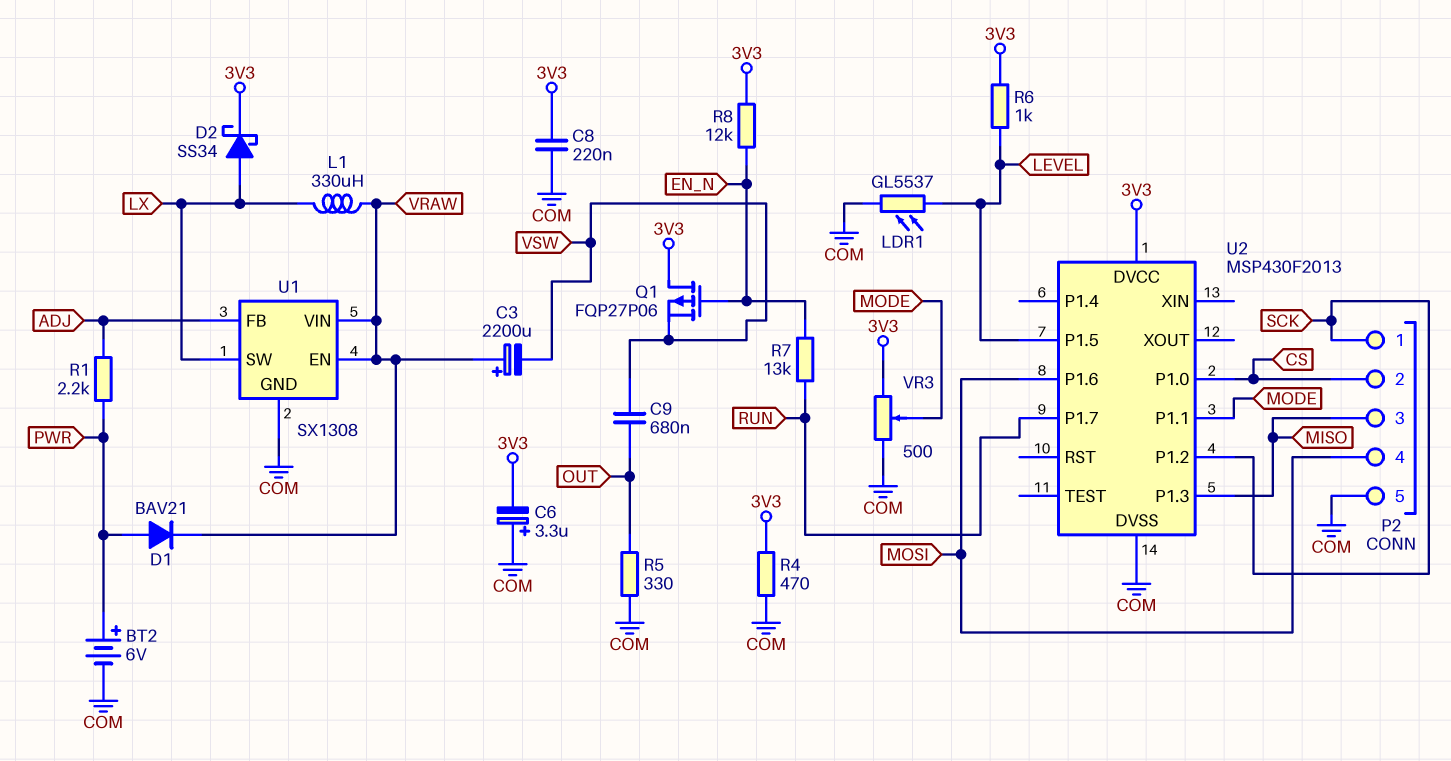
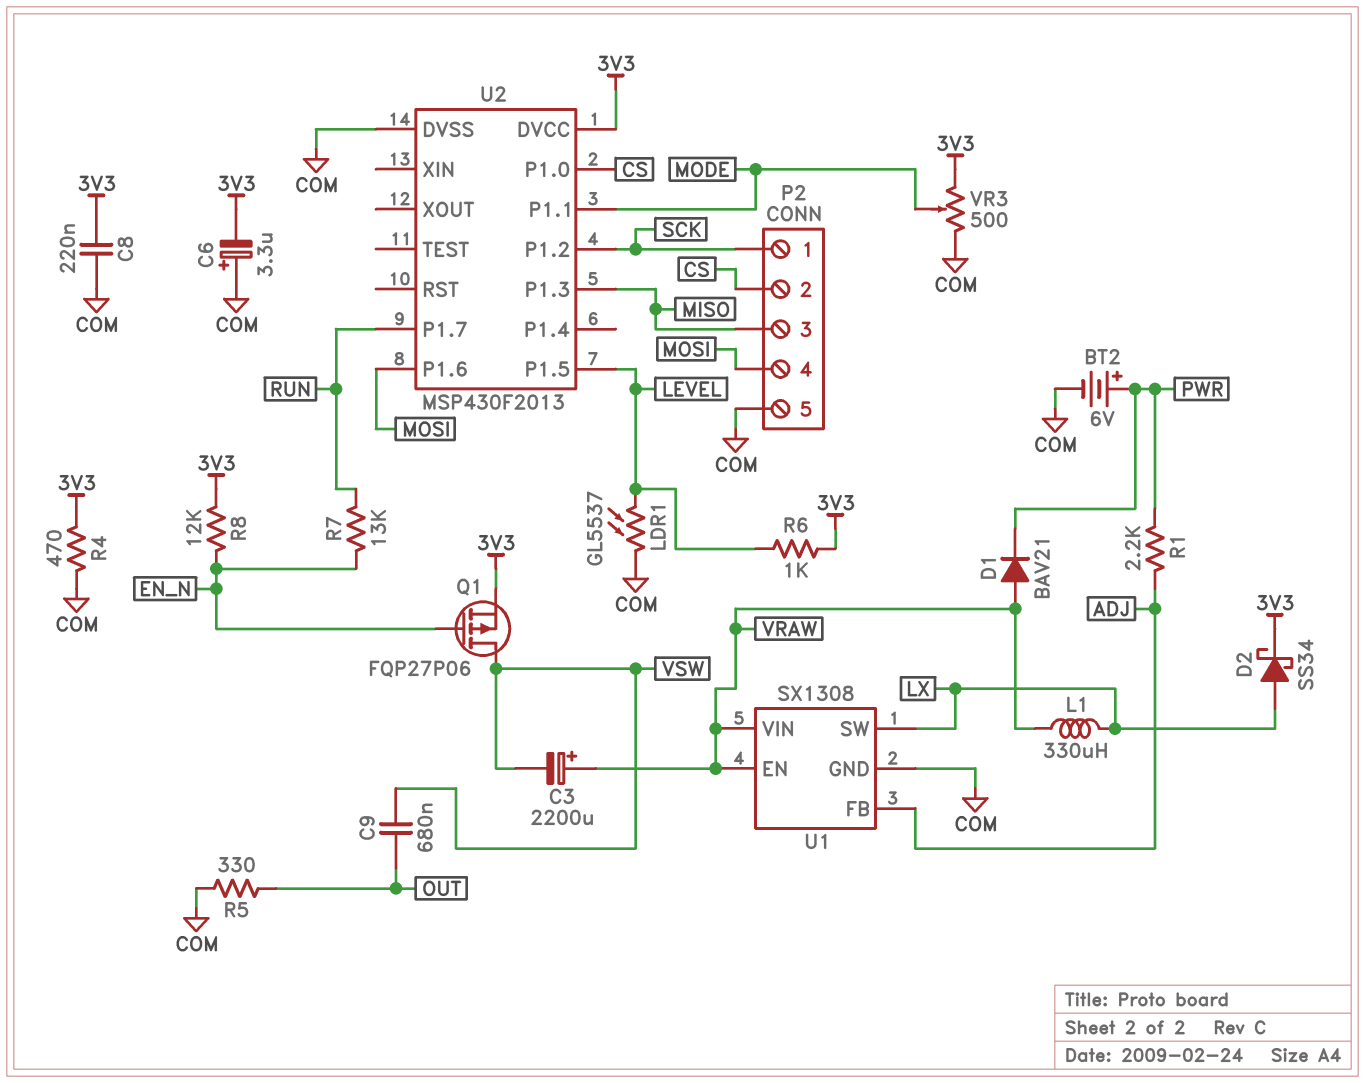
D1: diode BAV21 (A PWR, K VRAW) -> diode BAV21 (A VRAW, K PWR)
Q1: PMOS FQP27P06 (G EN_N, D 3V3, S VSW) -> PMOS FQP27P06 (G EN_N, D VSW, S 3V3)

